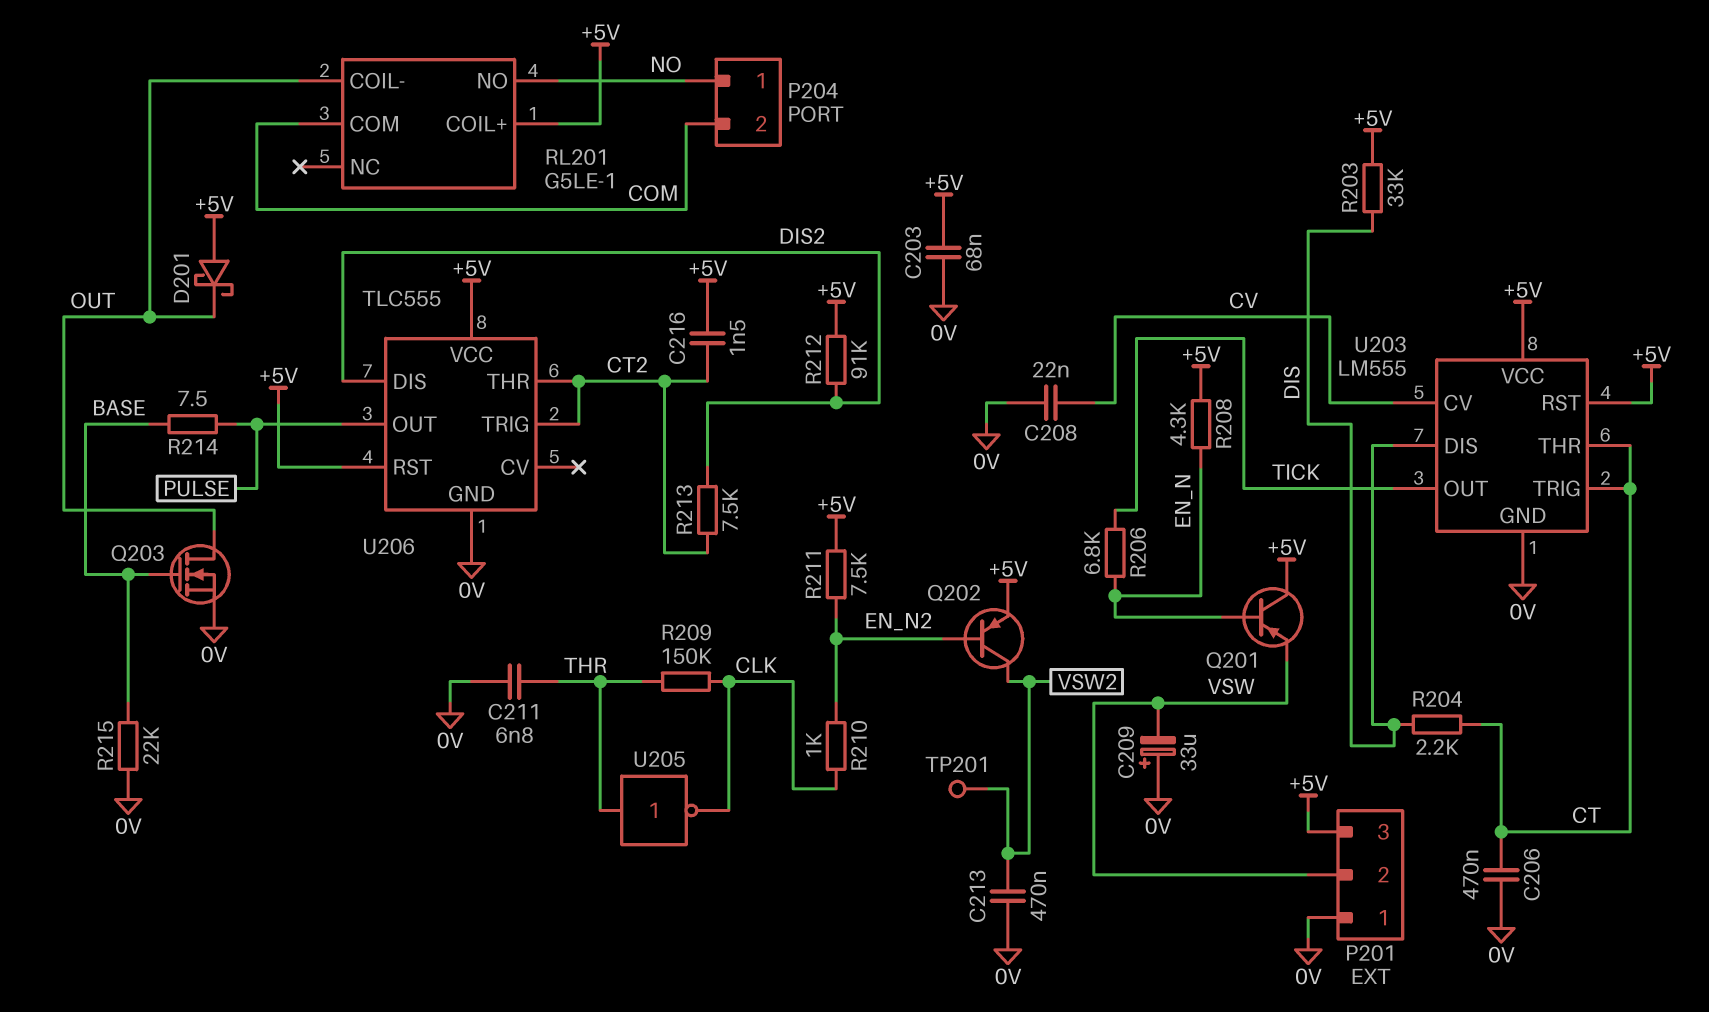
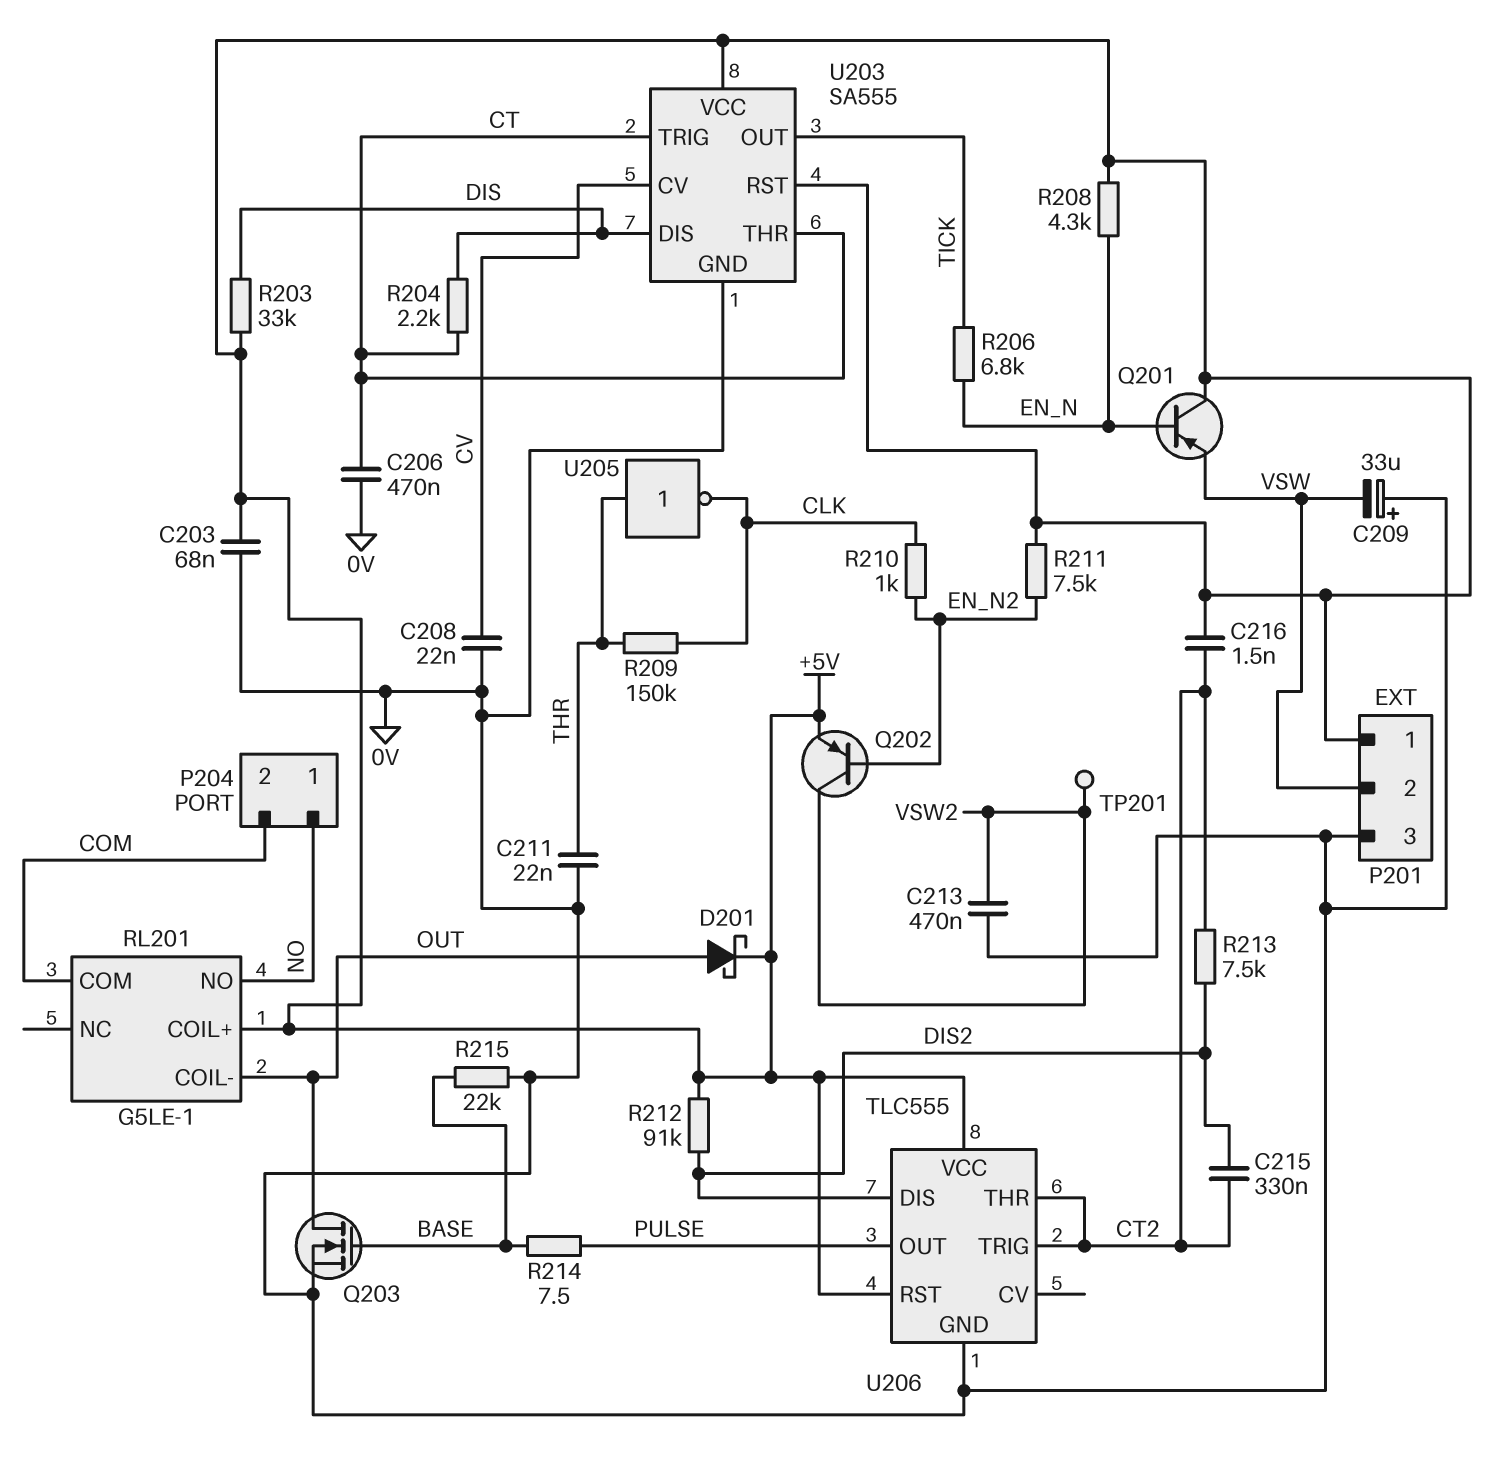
C211: 6.8nF (0V, THR) -> 22nF (0V, THR)
C215: none -> 330nF (CT2, DIS2)
D201: schottky (A +5V, K OUT) -> schottky (A OUT, K +5V)
P201 pin 1: 0V -> +5V
P201 pin 3: +5V -> 0V
U203: LM555 -> SA555

